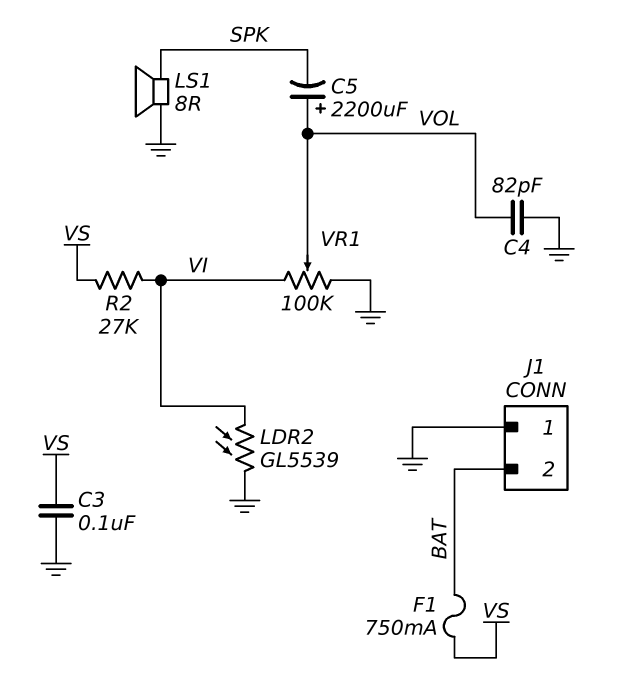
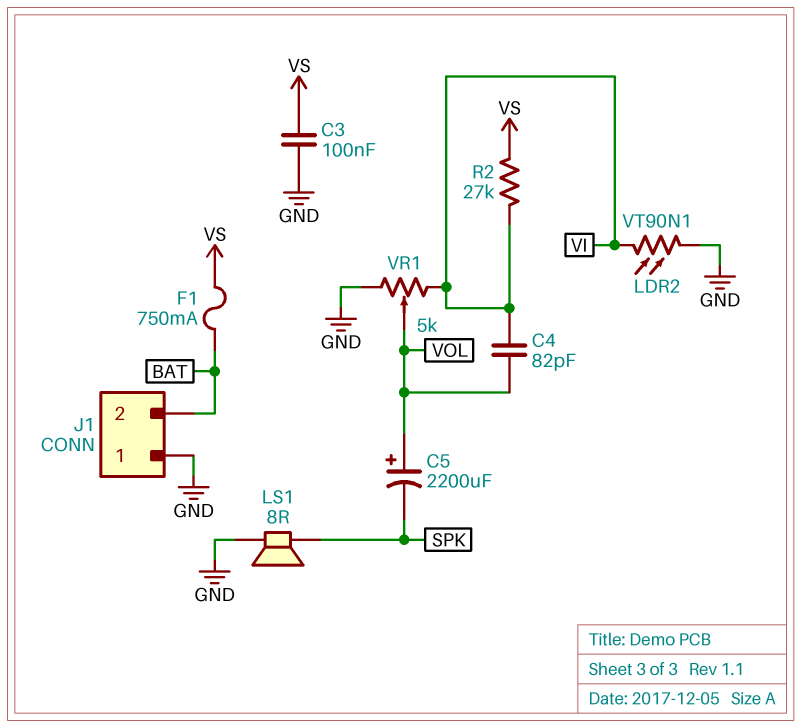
C4: 82pF (GND, VOL) -> 82pF (VI, VOL)
LDR2: GL5539 (GND, VI) -> VT90N1 (GND, VI)
VR1: 100k (GND, VI, wiper VOL) -> 5k (GND, VI, wiper VOL)

